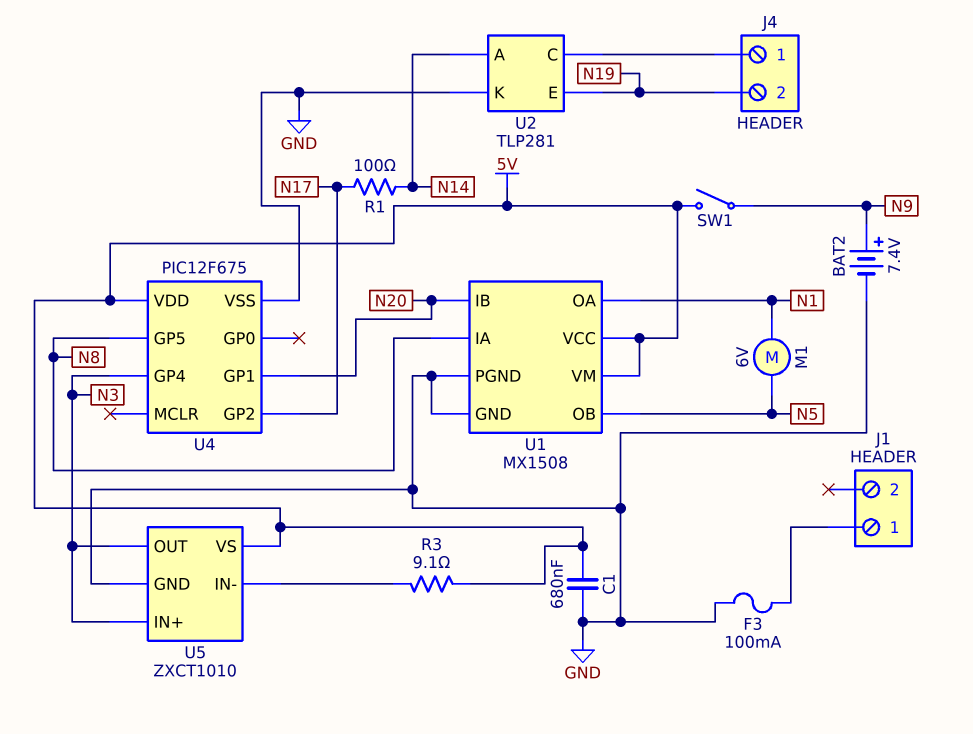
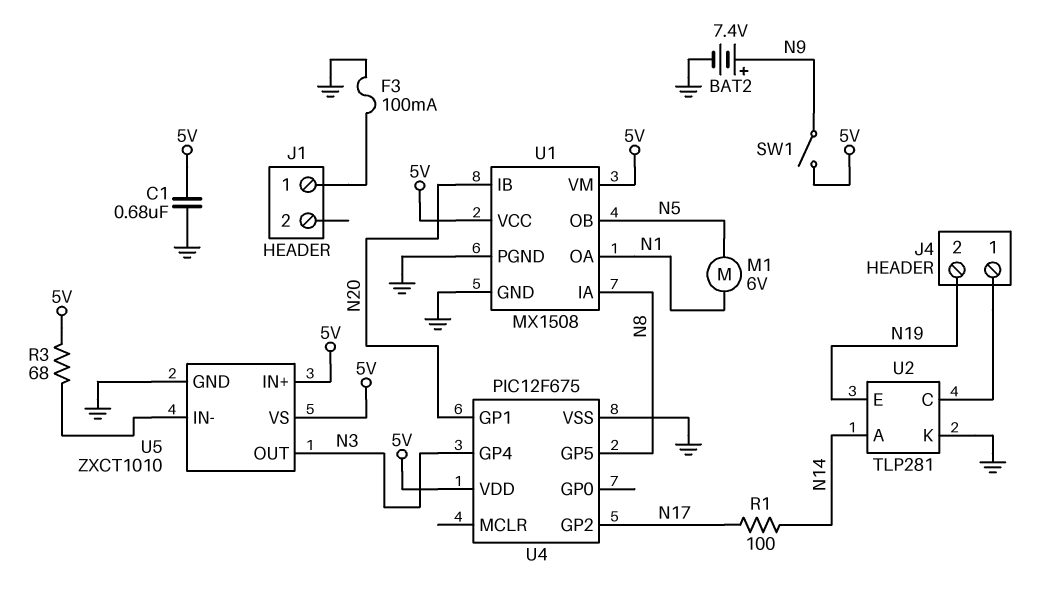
R3: 9.1 (5V, U5/IN-) -> 68 (5V, U5/IN-)
U5 pin IN+: N3 -> 5V

